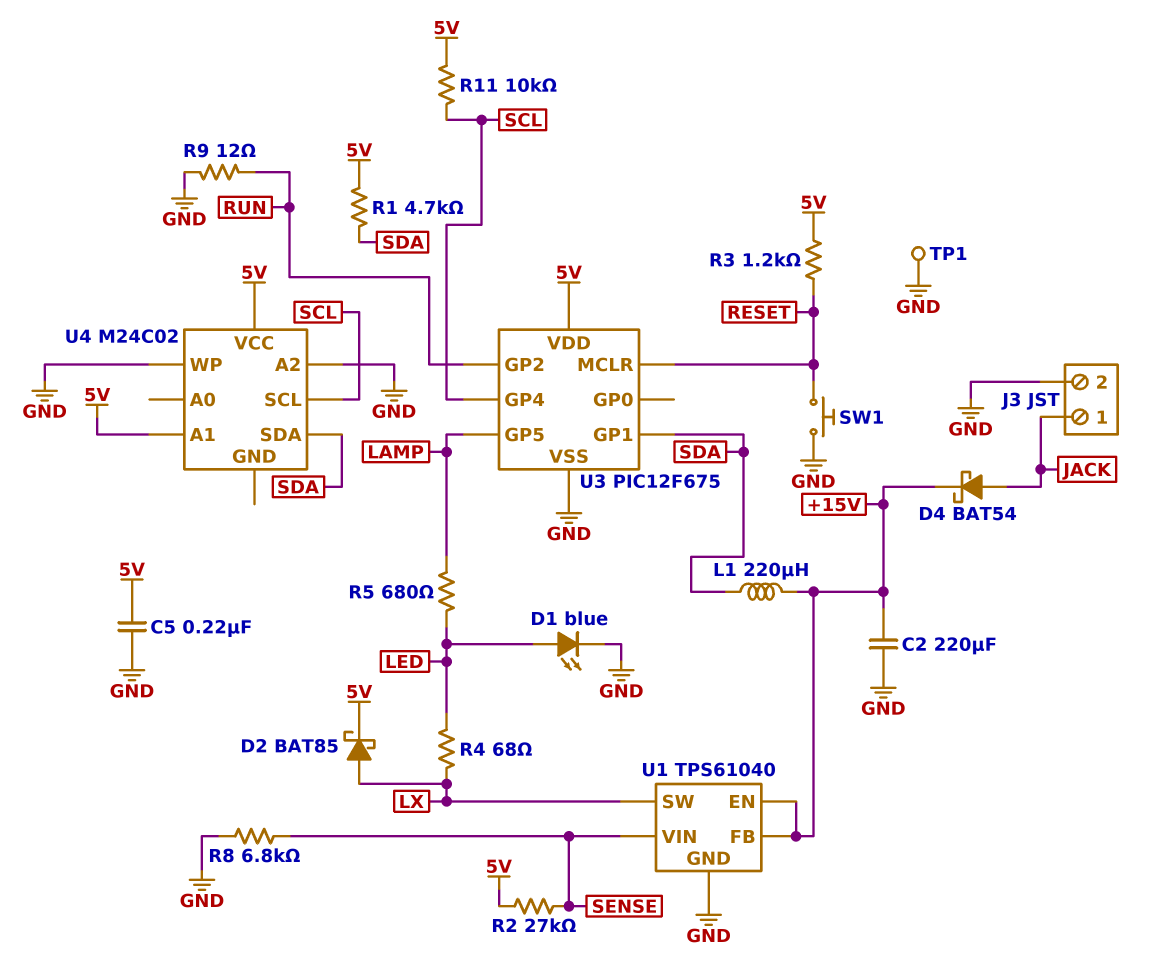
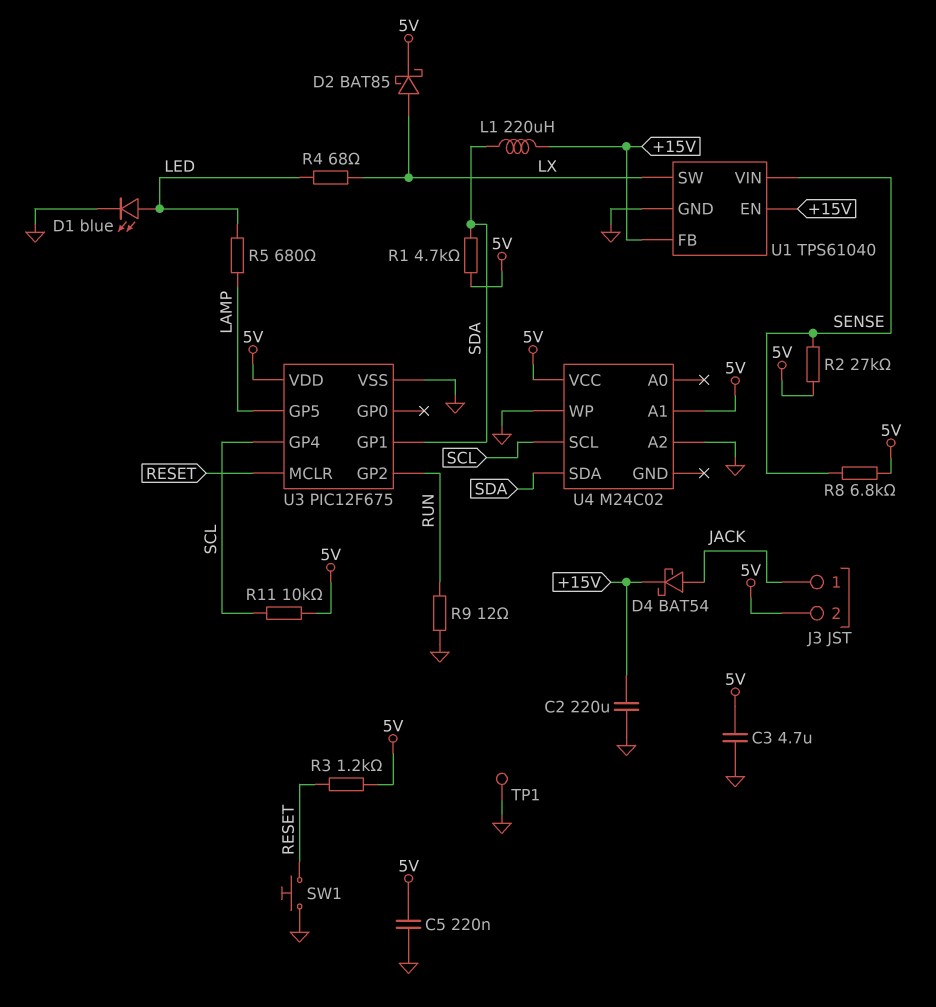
C3: none -> 4.7uF (5V, GND)
J3 pin 2: GND -> 5V
R8: 6.8k (GND, SENSE) -> 6.8k (5V, SENSE)

